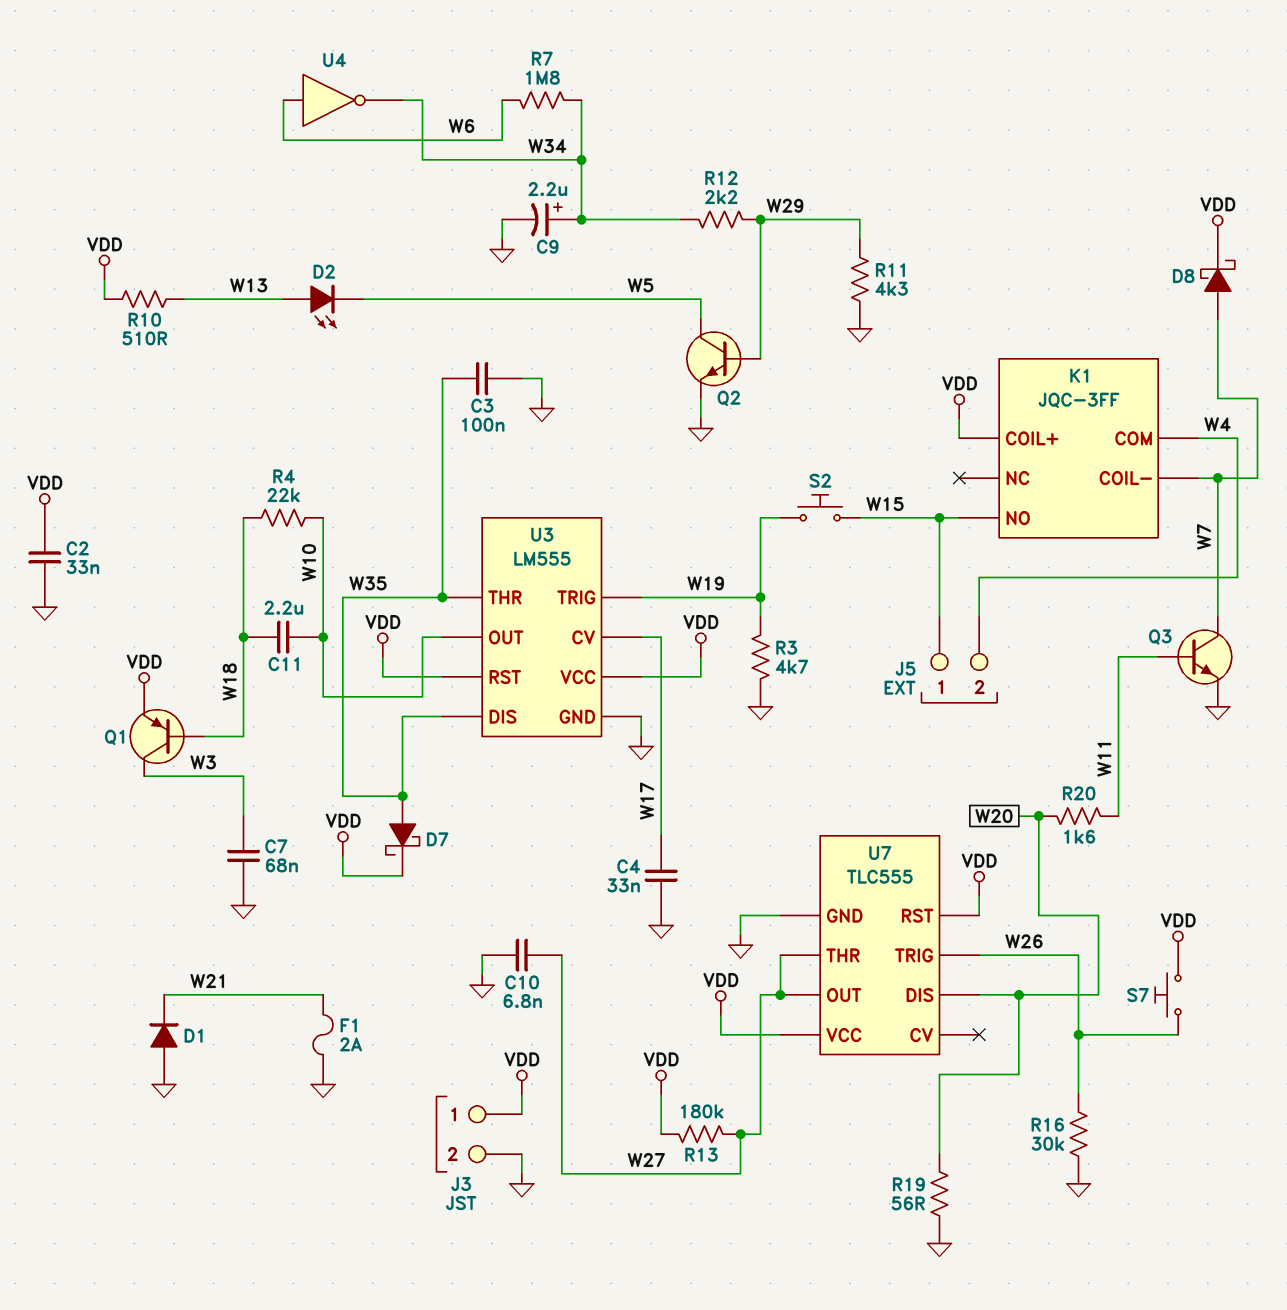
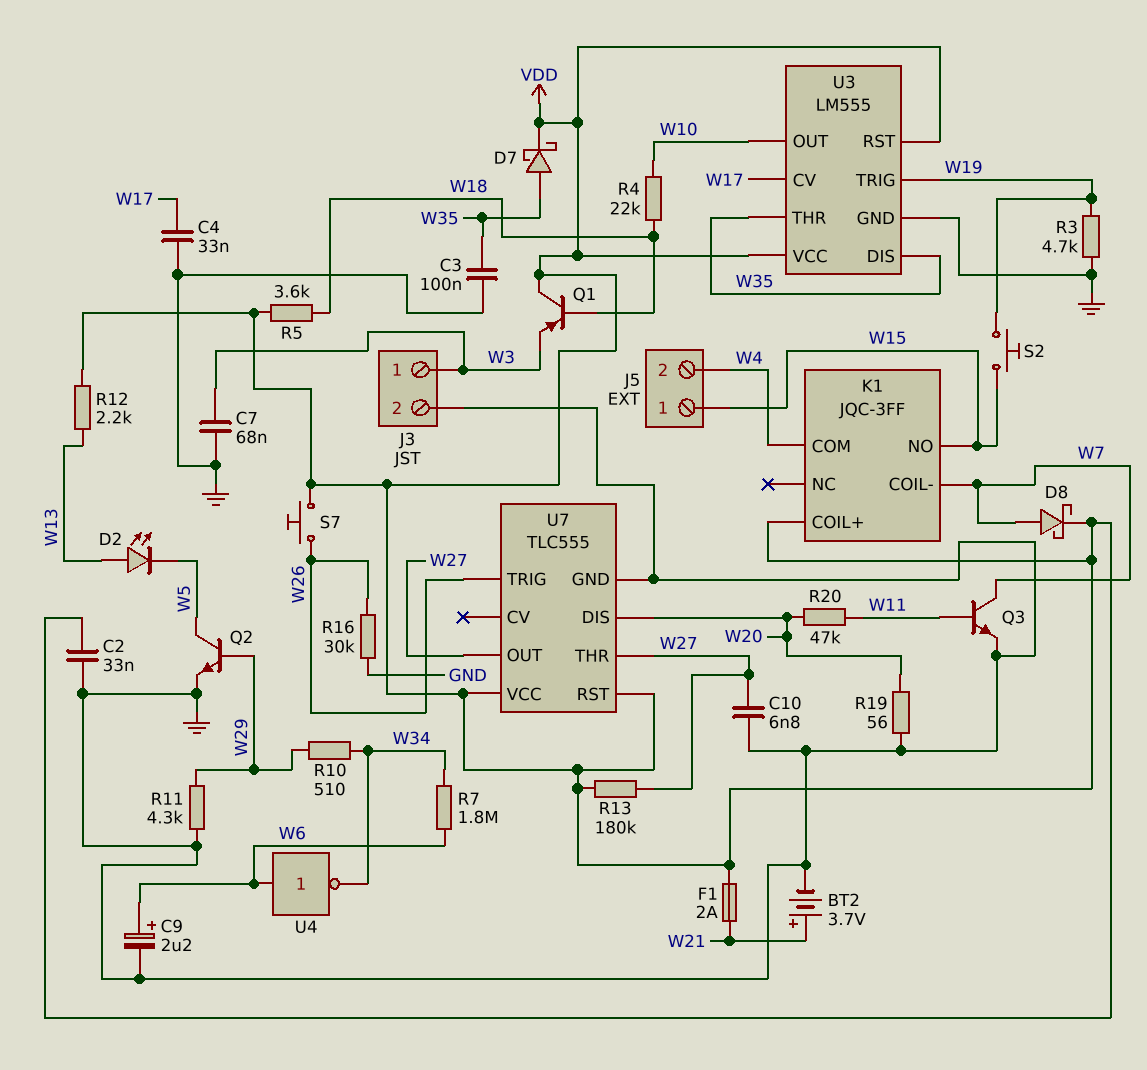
BT2: none -> 3.7V (plus W21, minus GND)
C9: 2.2uF (plus W34, minus GND) -> 2.2uF (plus W6, minus GND)
C11: 2.2uF (W10, W18) -> none
D1: diode (A GND, K W21) -> none
F1: 2A (GND, W21) -> 2A (VDD, W21)
J3 pin 1: VDD -> W3
Q1: PNP (B W18, C W3, E VDD) -> PNP (B W18, C VDD, E W3)
R5: none -> 3.6k (VDD, W18)
R10: 510 (VDD, W13) -> 510 (W29, W34)
R12: 2.2k (W29, W34) -> 2.2k (VDD, W13)
R20: 1.6k (W11, W20) -> 47k (W11, W20)

